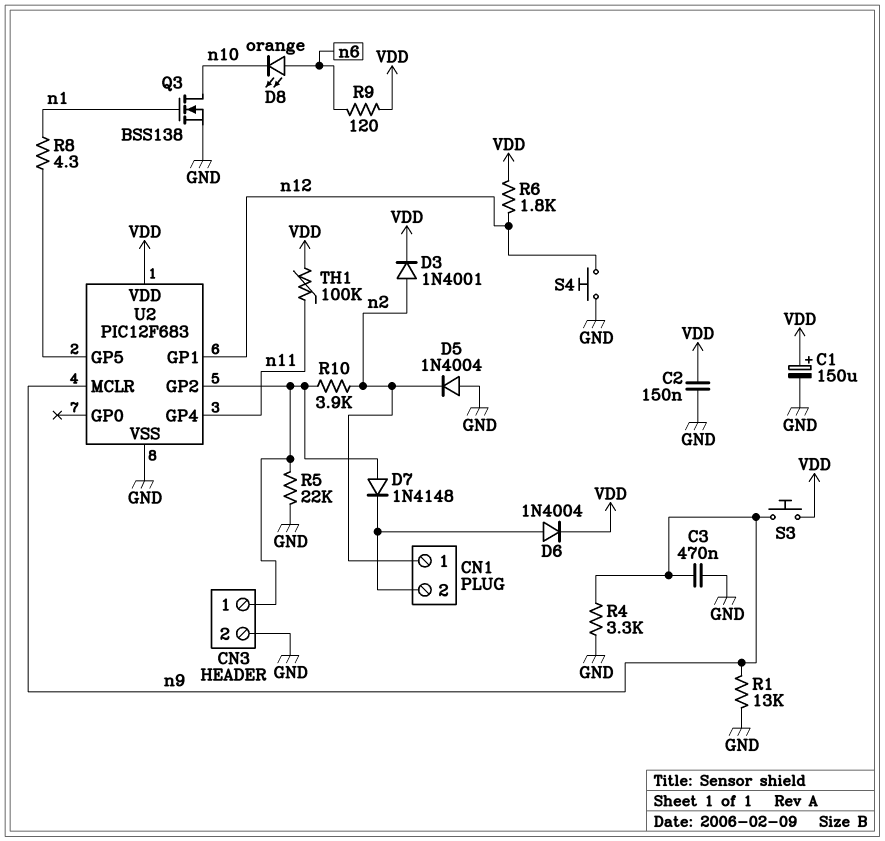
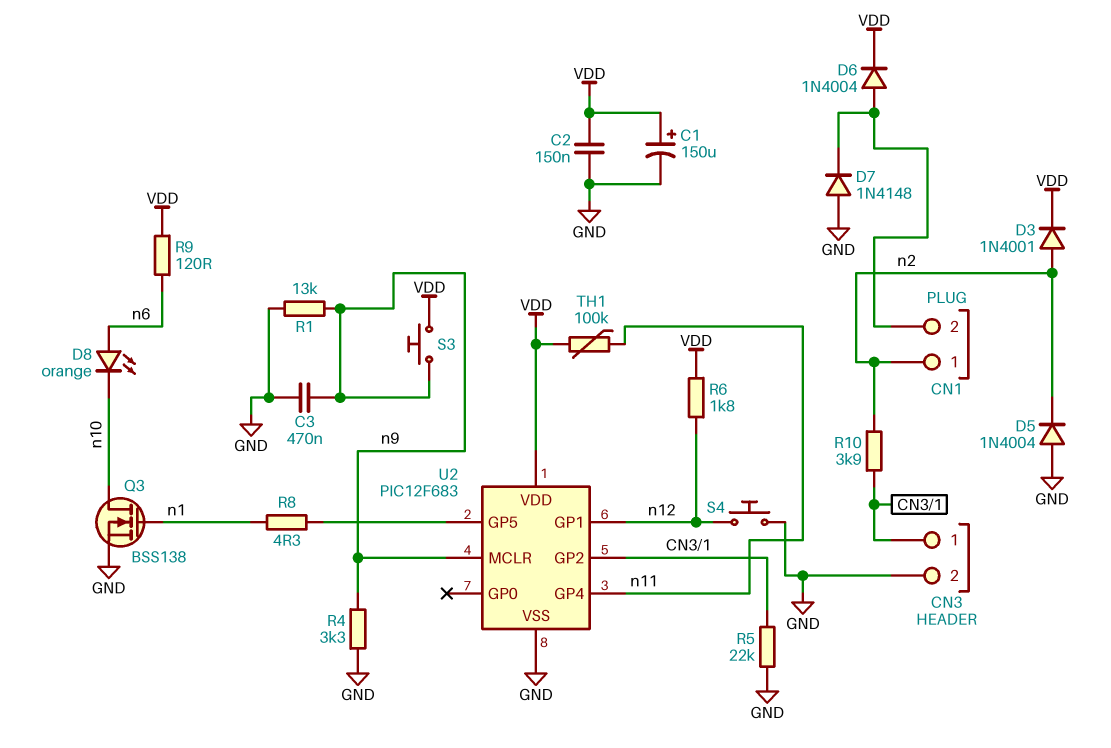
D7: diode 1N4148 (A CN3/1, K CN1/2) -> diode 1N4148 (A GND, K CN1/2)

